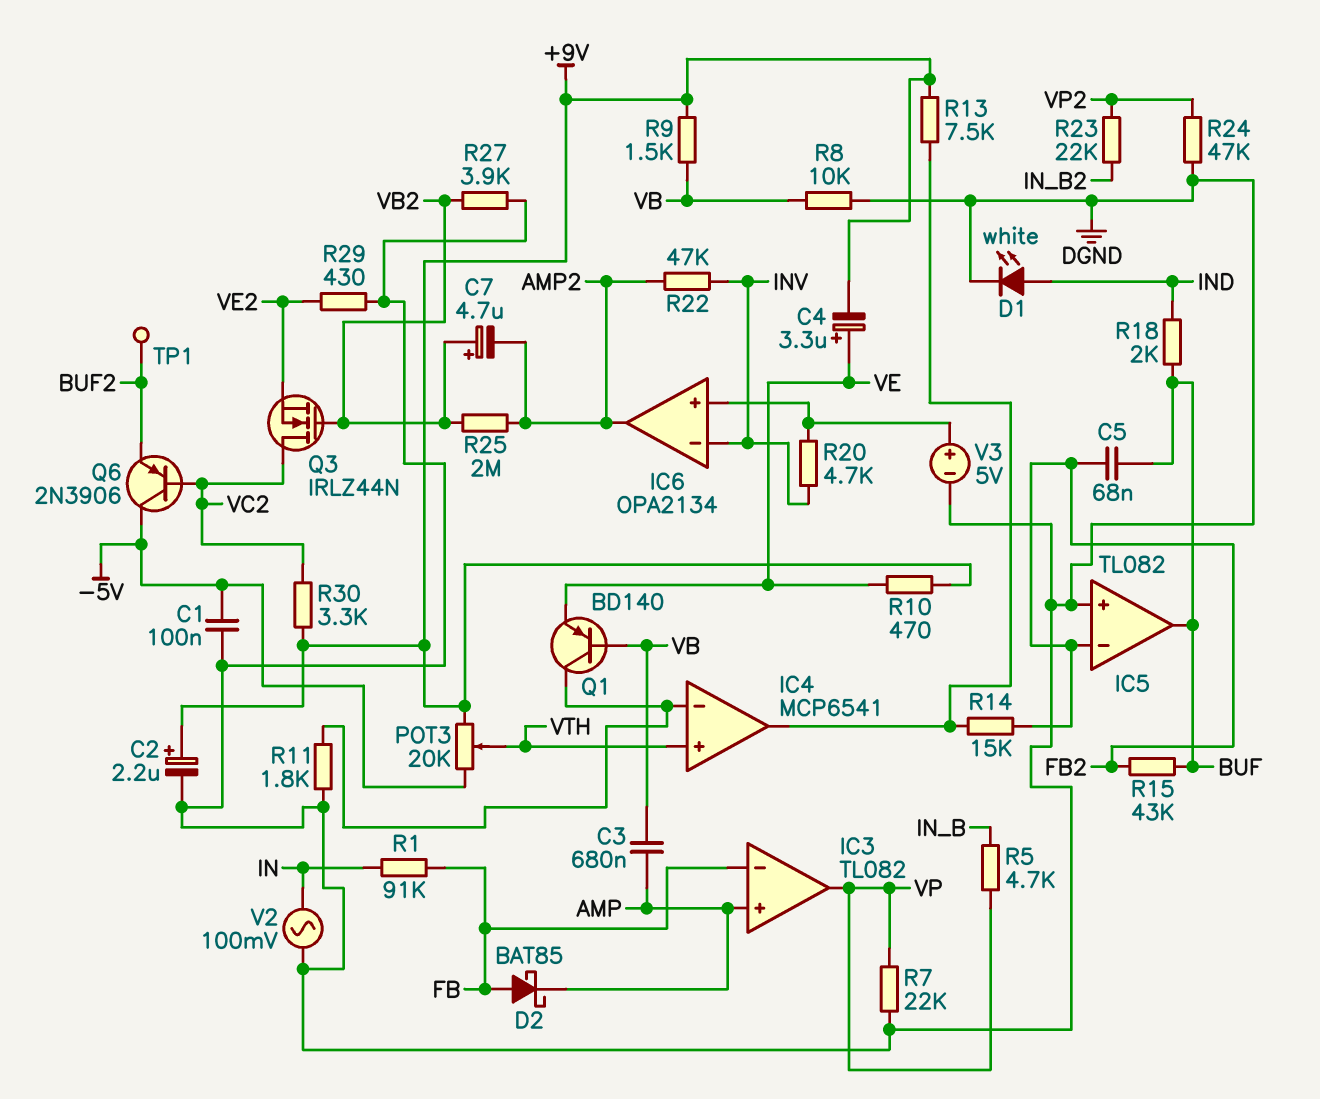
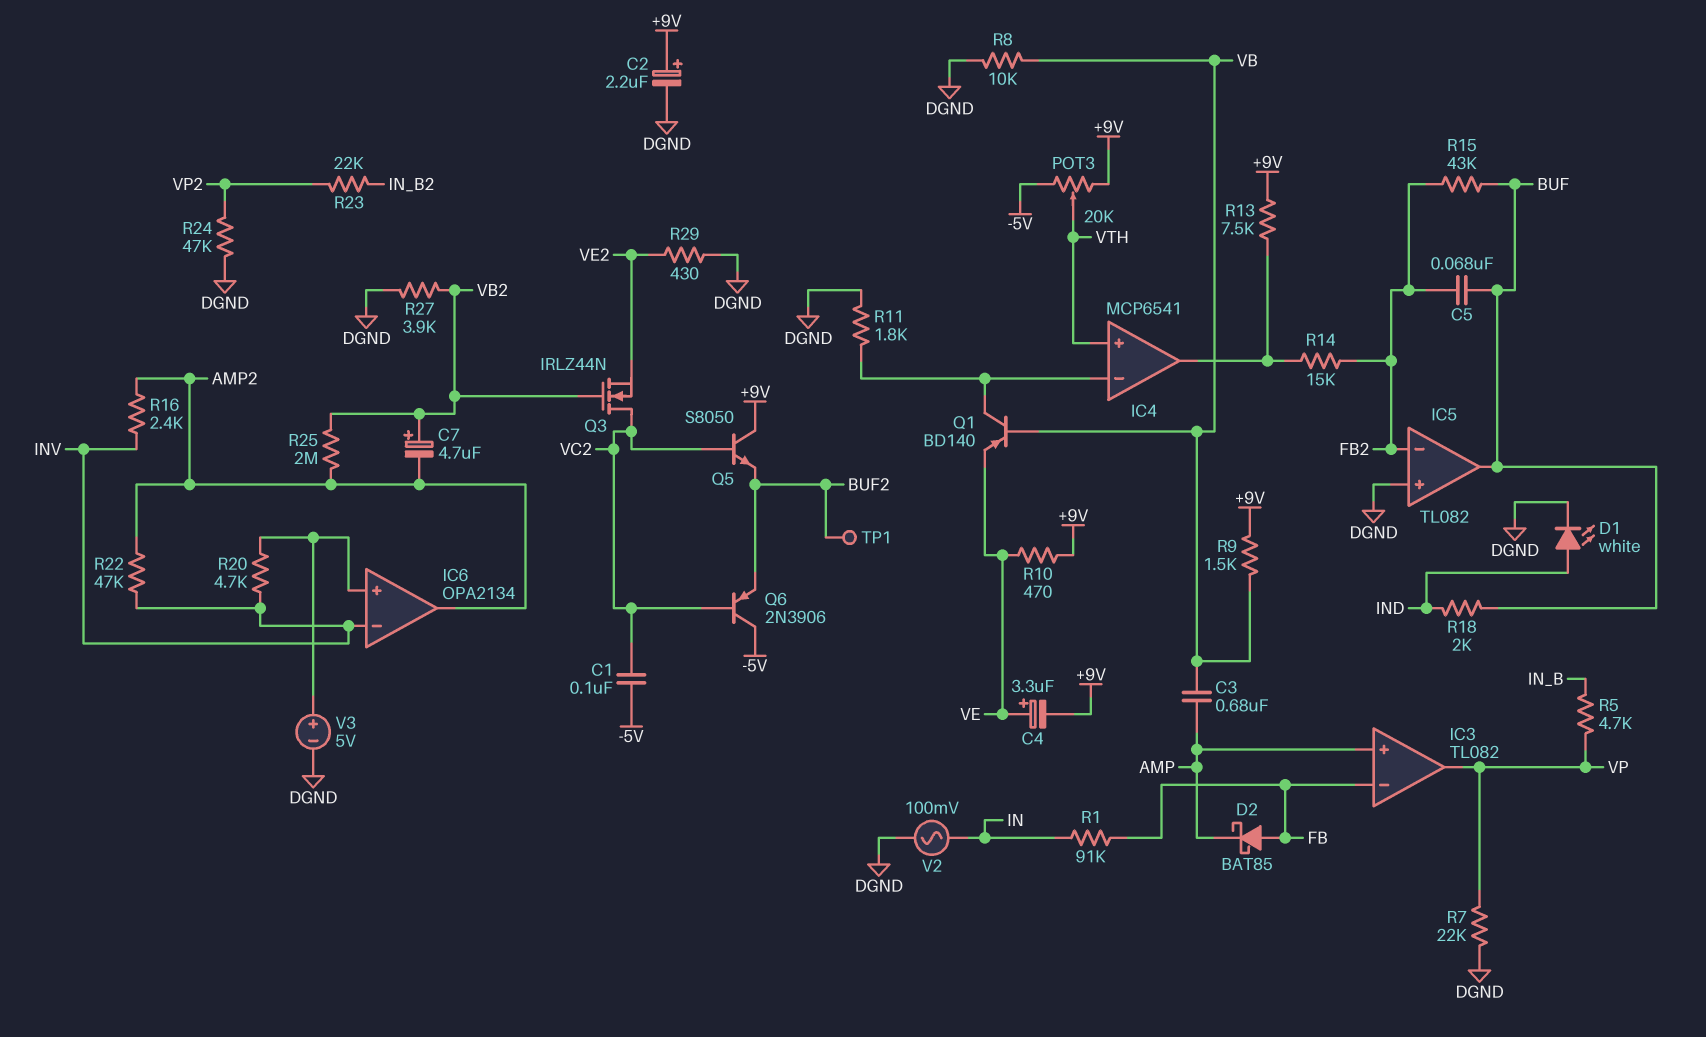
C1: 100nF (-5V, DGND) -> 100nF (-5V, VC2)
Q5: none -> NPN S8050 (B VC2, C +9V, E BUF2)
R16: none -> 2.4k (AMP2, INV)
R30: 3.3k (+9V, VC2) -> none

